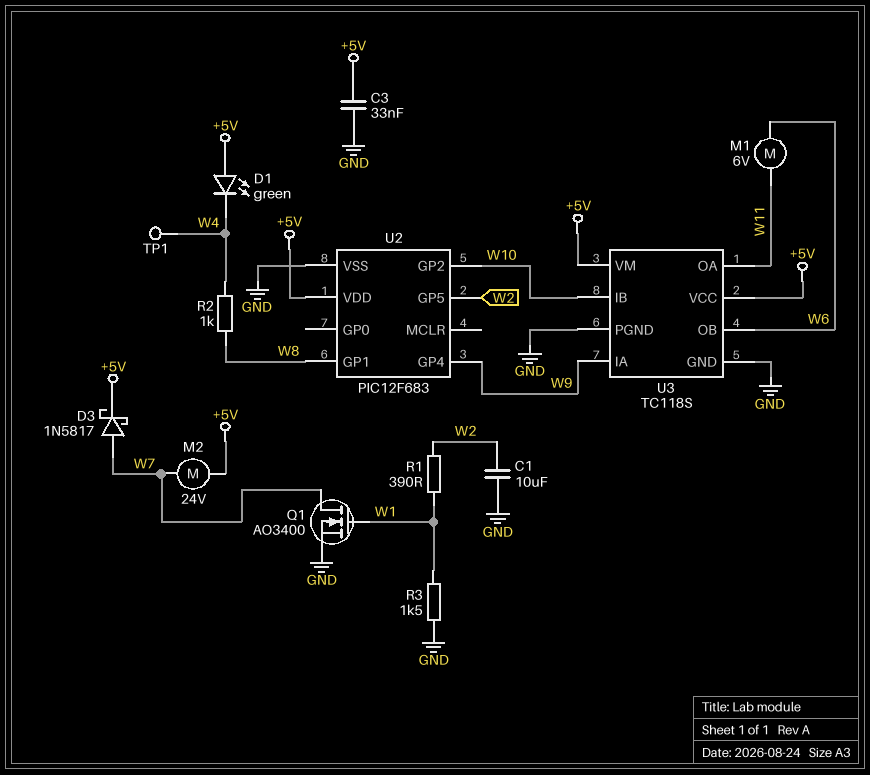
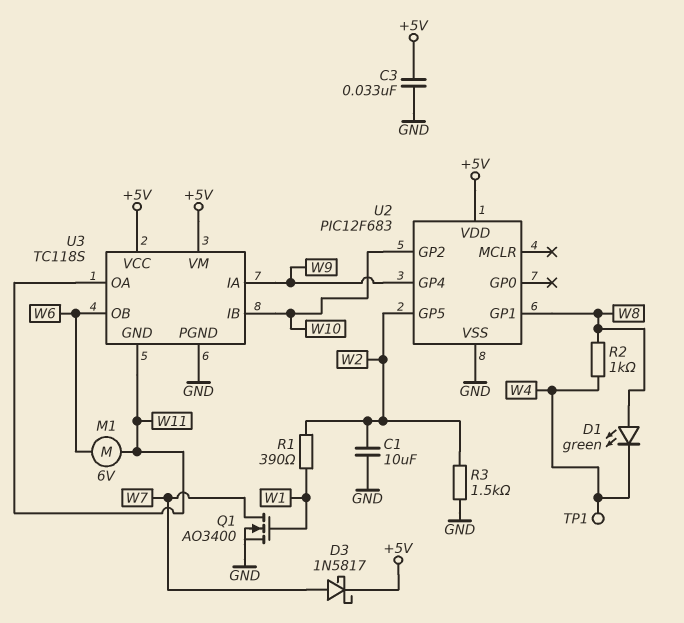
D1: LED green (A +5V, K W4) -> LED green (A W8, K W4)
M2: motor 24V (+5V, W7) -> none
R3: 1.5k (GND, W1) -> 1.5k (GND, W2)
U3 pin GND: GND -> W11

